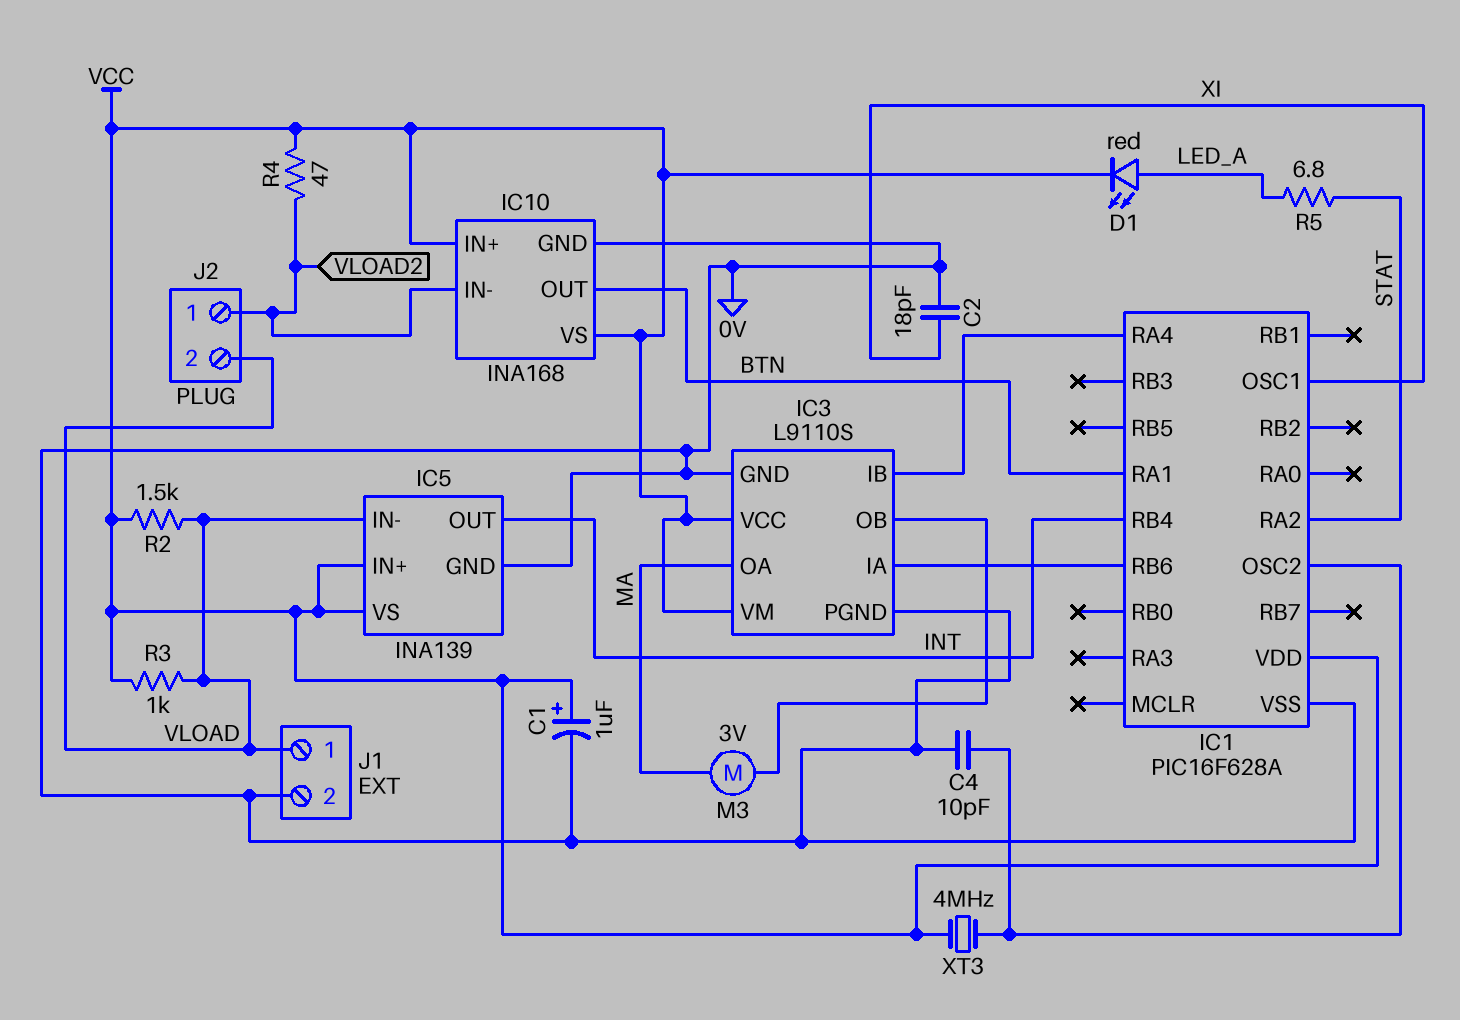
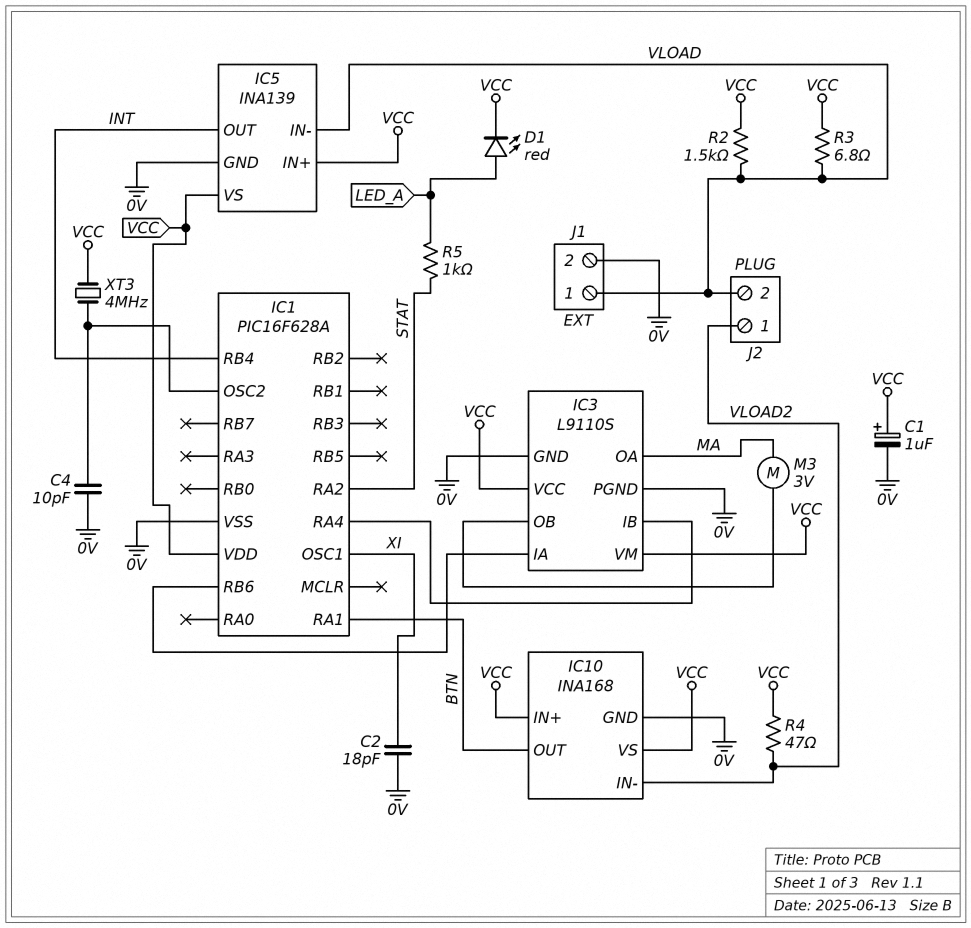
R3: 1k (VCC, VLOAD) -> 6.8 (VCC, VLOAD)
R5: 6.8 (LED_A, STAT) -> 1k (LED_A, STAT)

